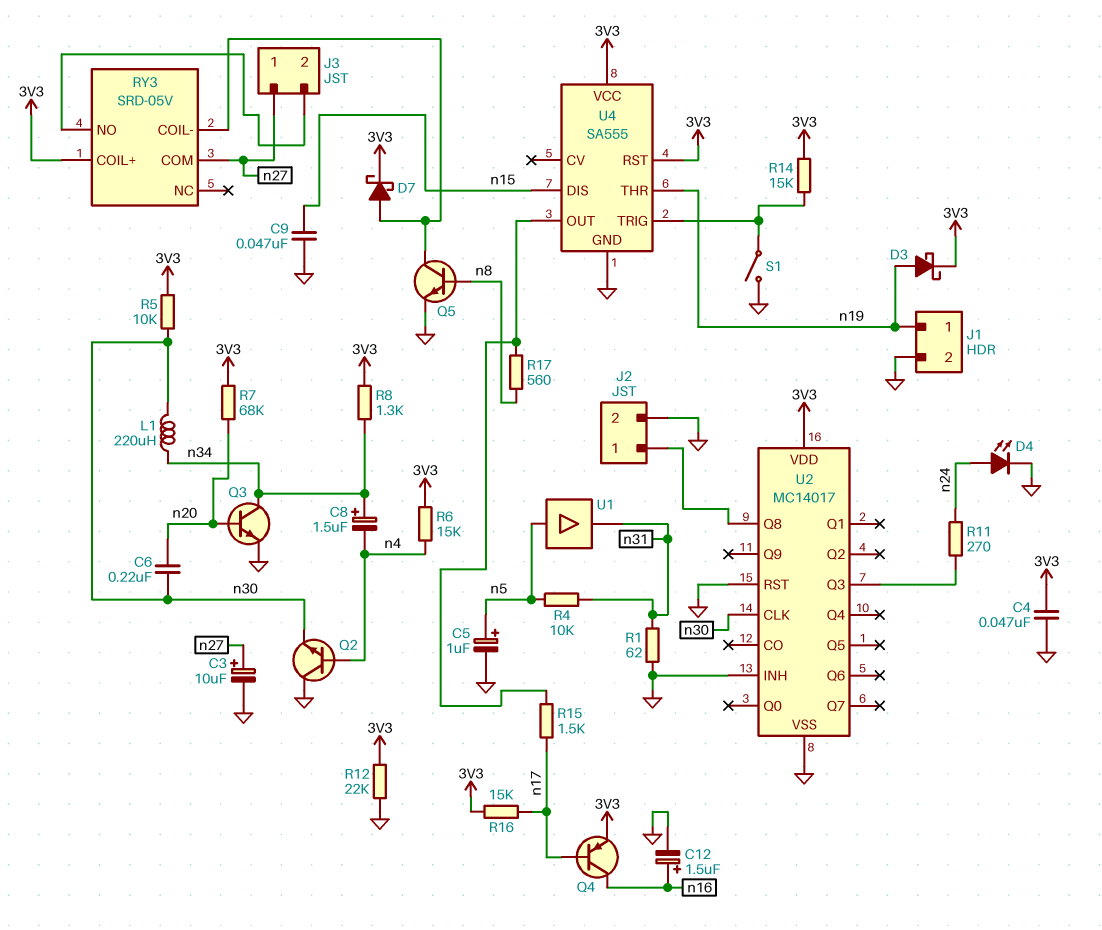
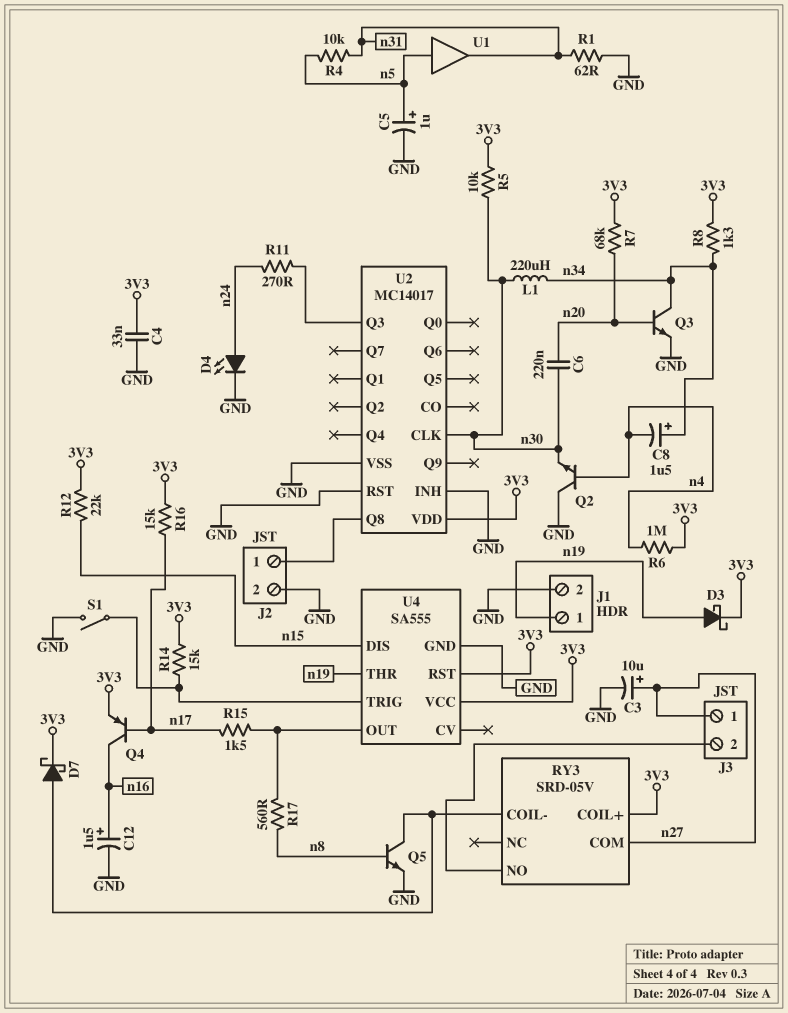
C4: 47nF (3V3, GND) -> 33nF (3V3, GND)
C9: 47nF (GND, n15) -> none
R6: 15k (3V3, n4) -> 1M (3V3, n4)
R12: 22k (3V3, GND) -> 22k (3V3, n15)

